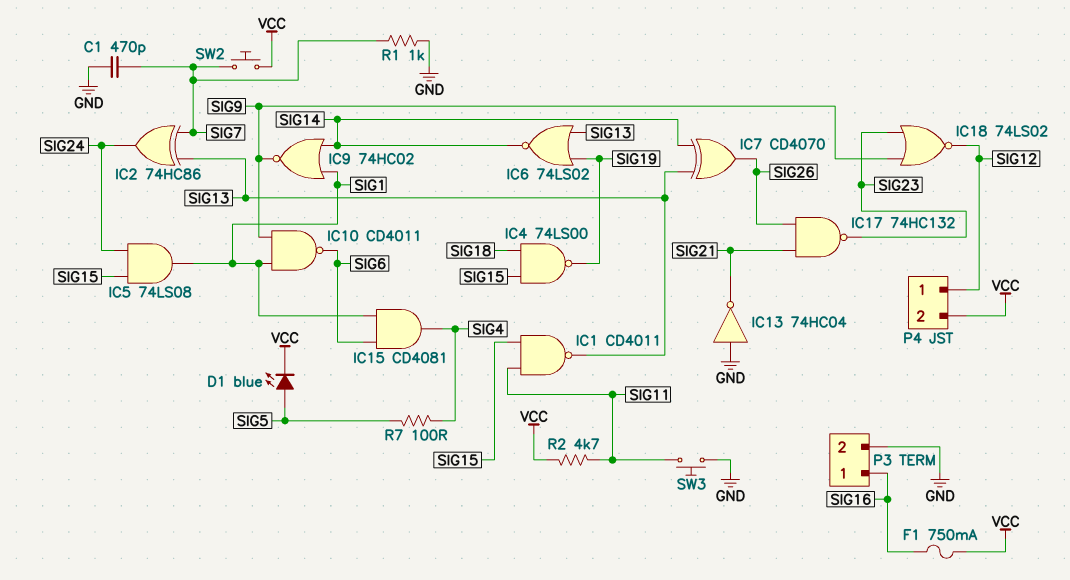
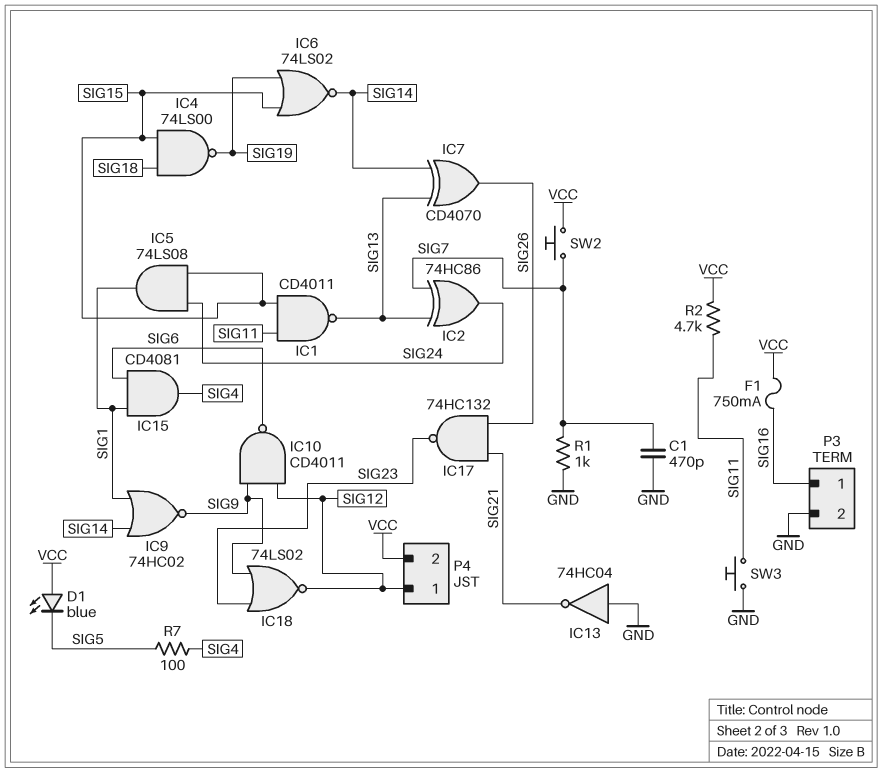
D1: LED blue (A SIG5, K VCC) -> LED blue (A VCC, K SIG5)
IC6: NOR 74LS02 (in SIG13, in SIG19, out SIG14) -> NOR 74LS02 (in SIG15, in SIG19, out SIG14)
IC10: NAND CD4011 (in SIG1, in SIG9, out SIG6) -> NAND CD4011 (in SIG9, in SIG12, out SIG6)

